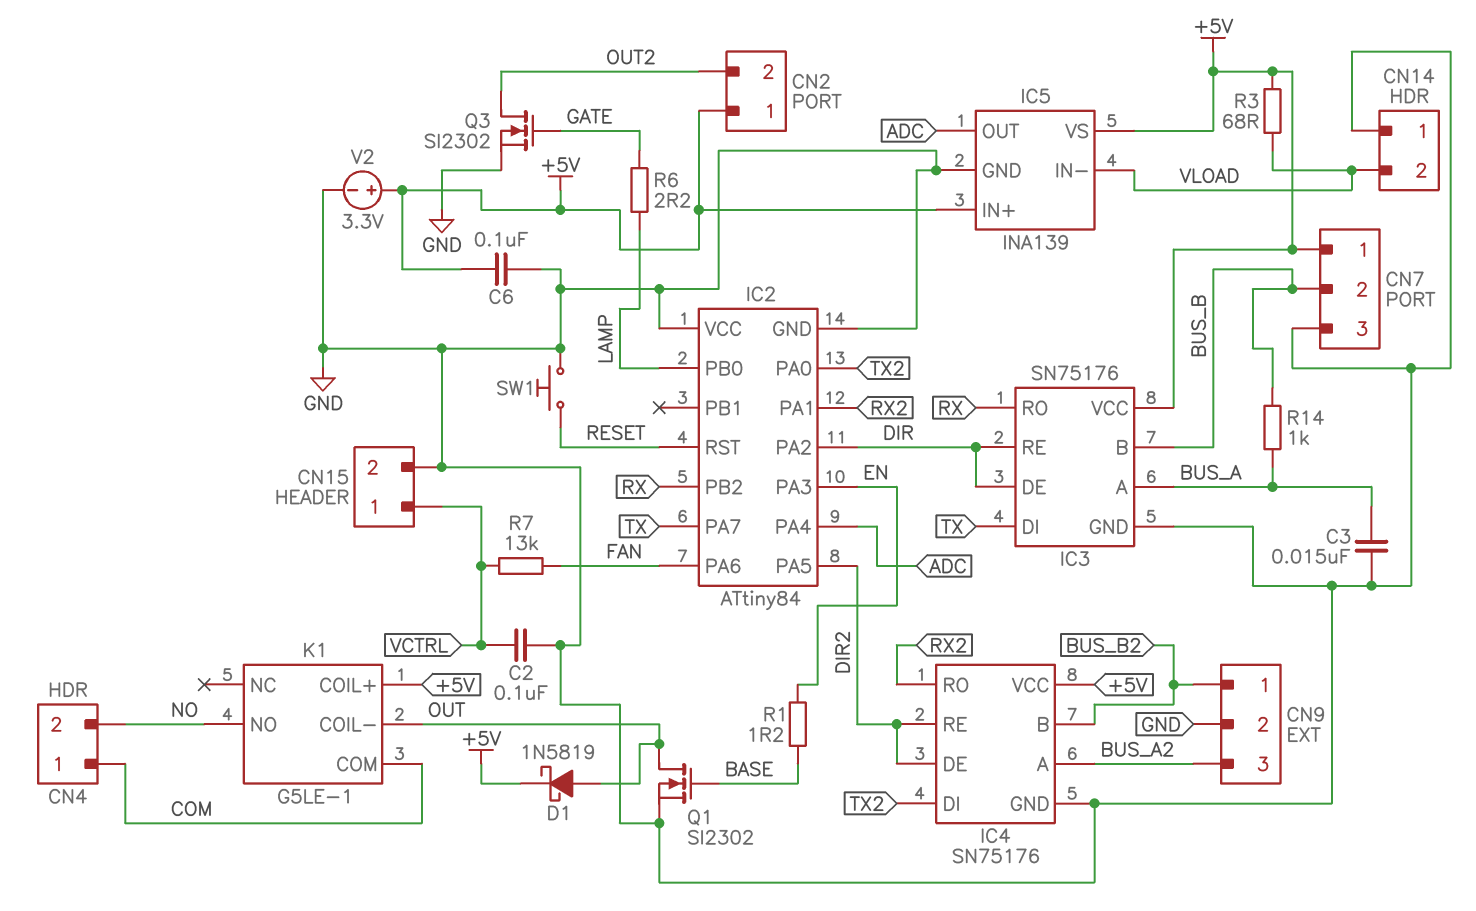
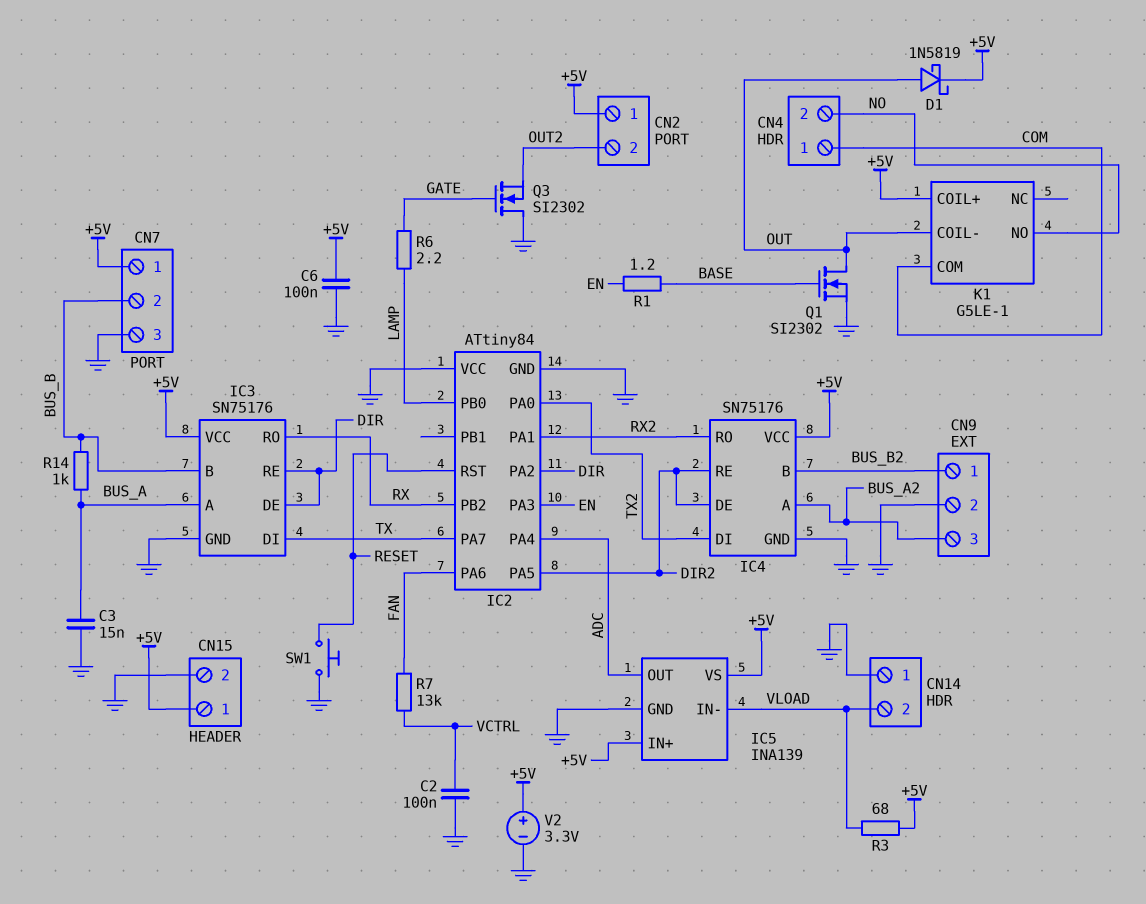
CN15 pin 1: VCTRL -> +5V
Q3: NMOS SI2302 (G GATE, D OUT2, S GND) -> NMOS SI2302 (G GATE, D GND, S OUT2)

